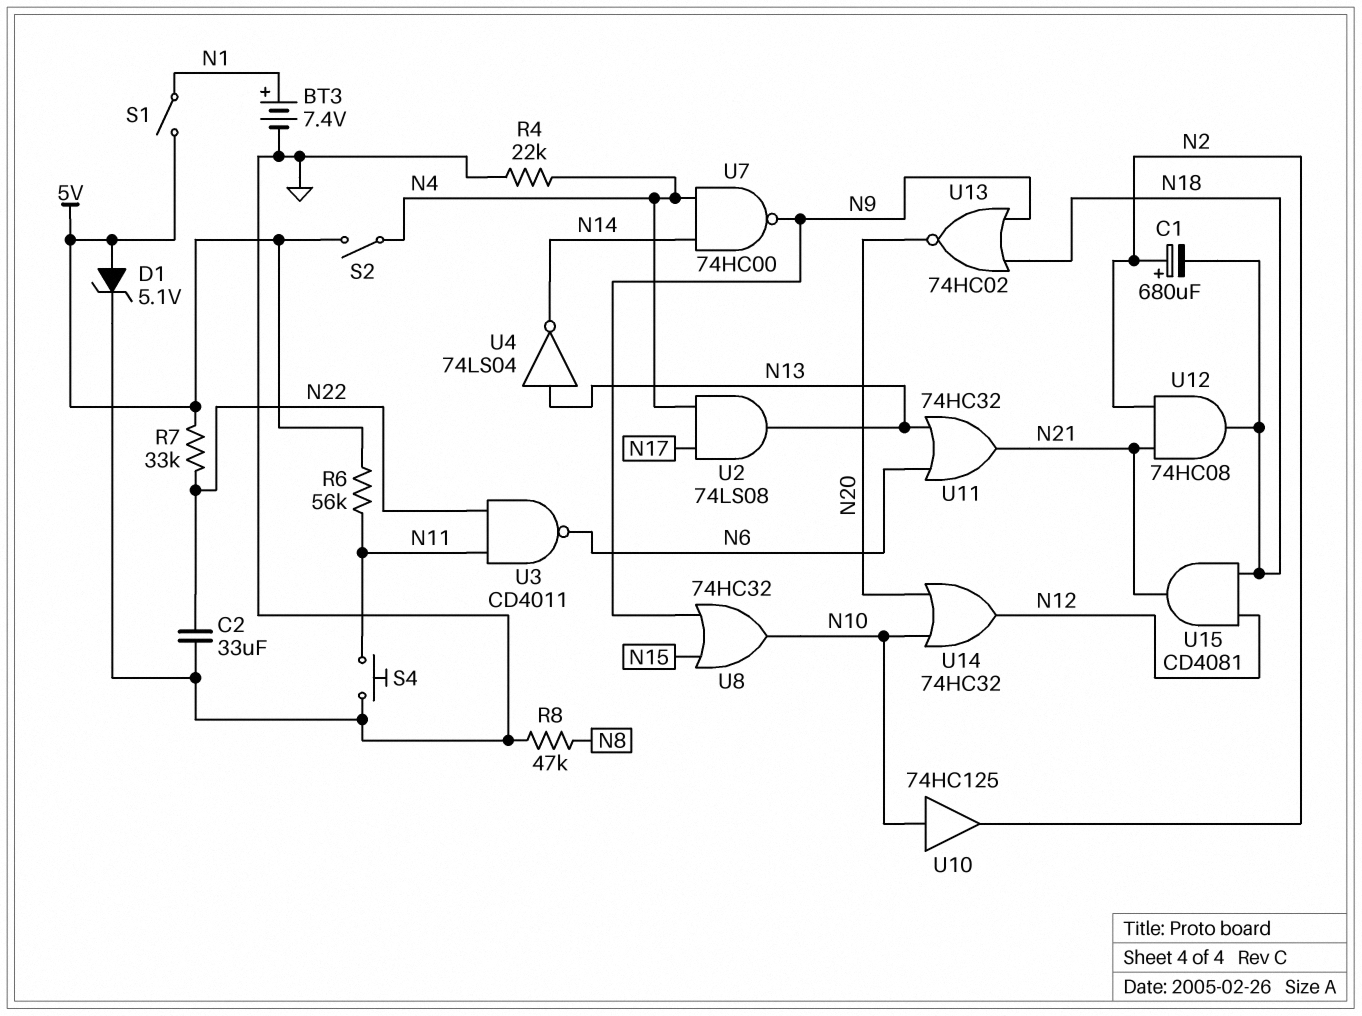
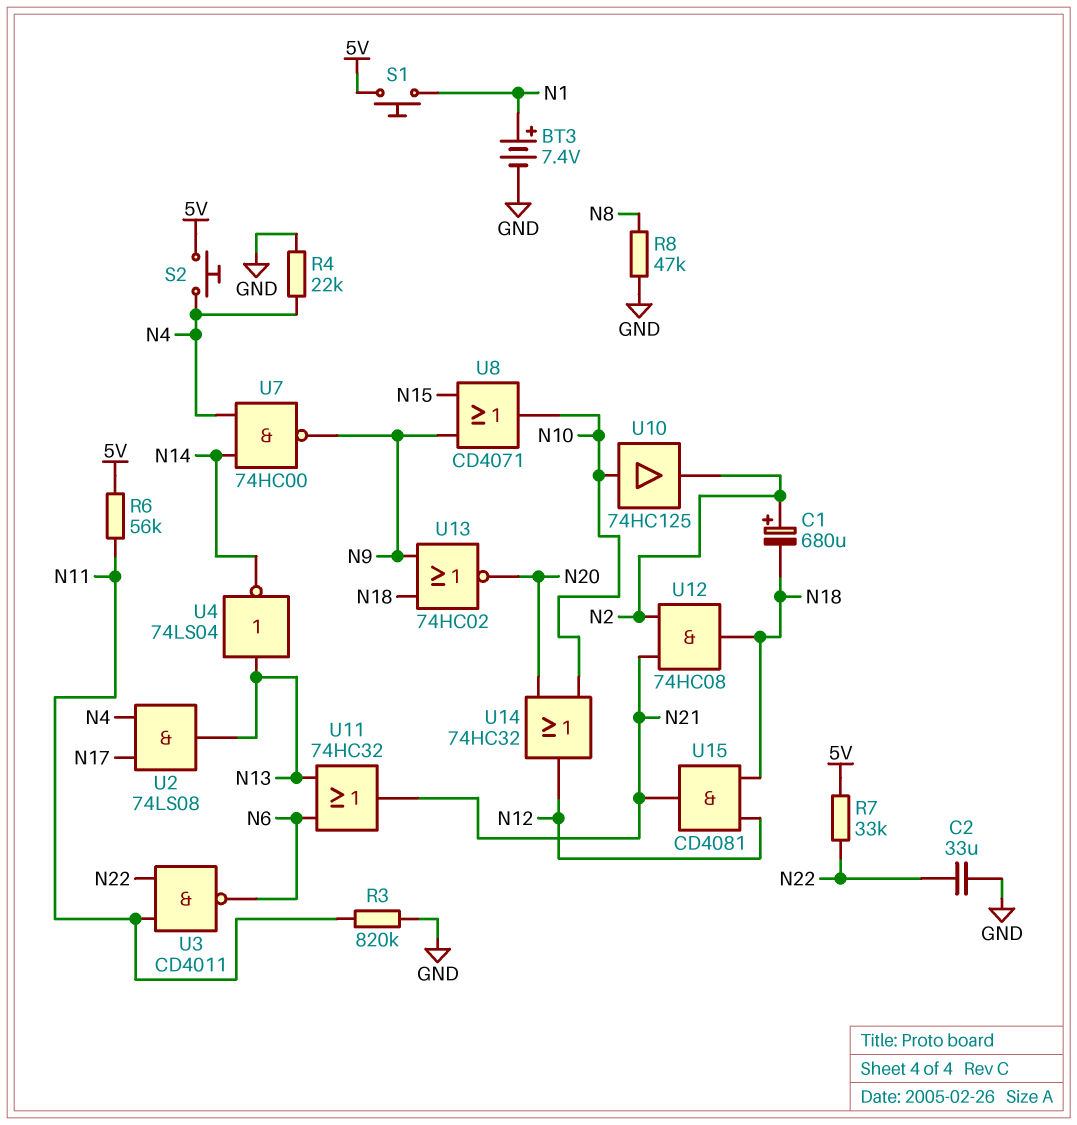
D1: zener 5.1V (A 5V, K GND) -> none
R3: none -> 820k (GND, N11)
S1: switch (5V, N1) -> button (5V, N1)
S2: switch (5V, N4) -> button (5V, N4)
S4: button (GND, N11) -> none
U8: OR 74HC32 (in N9, in N15, out N10) -> OR CD4071 (in N9, in N15, out N10)

